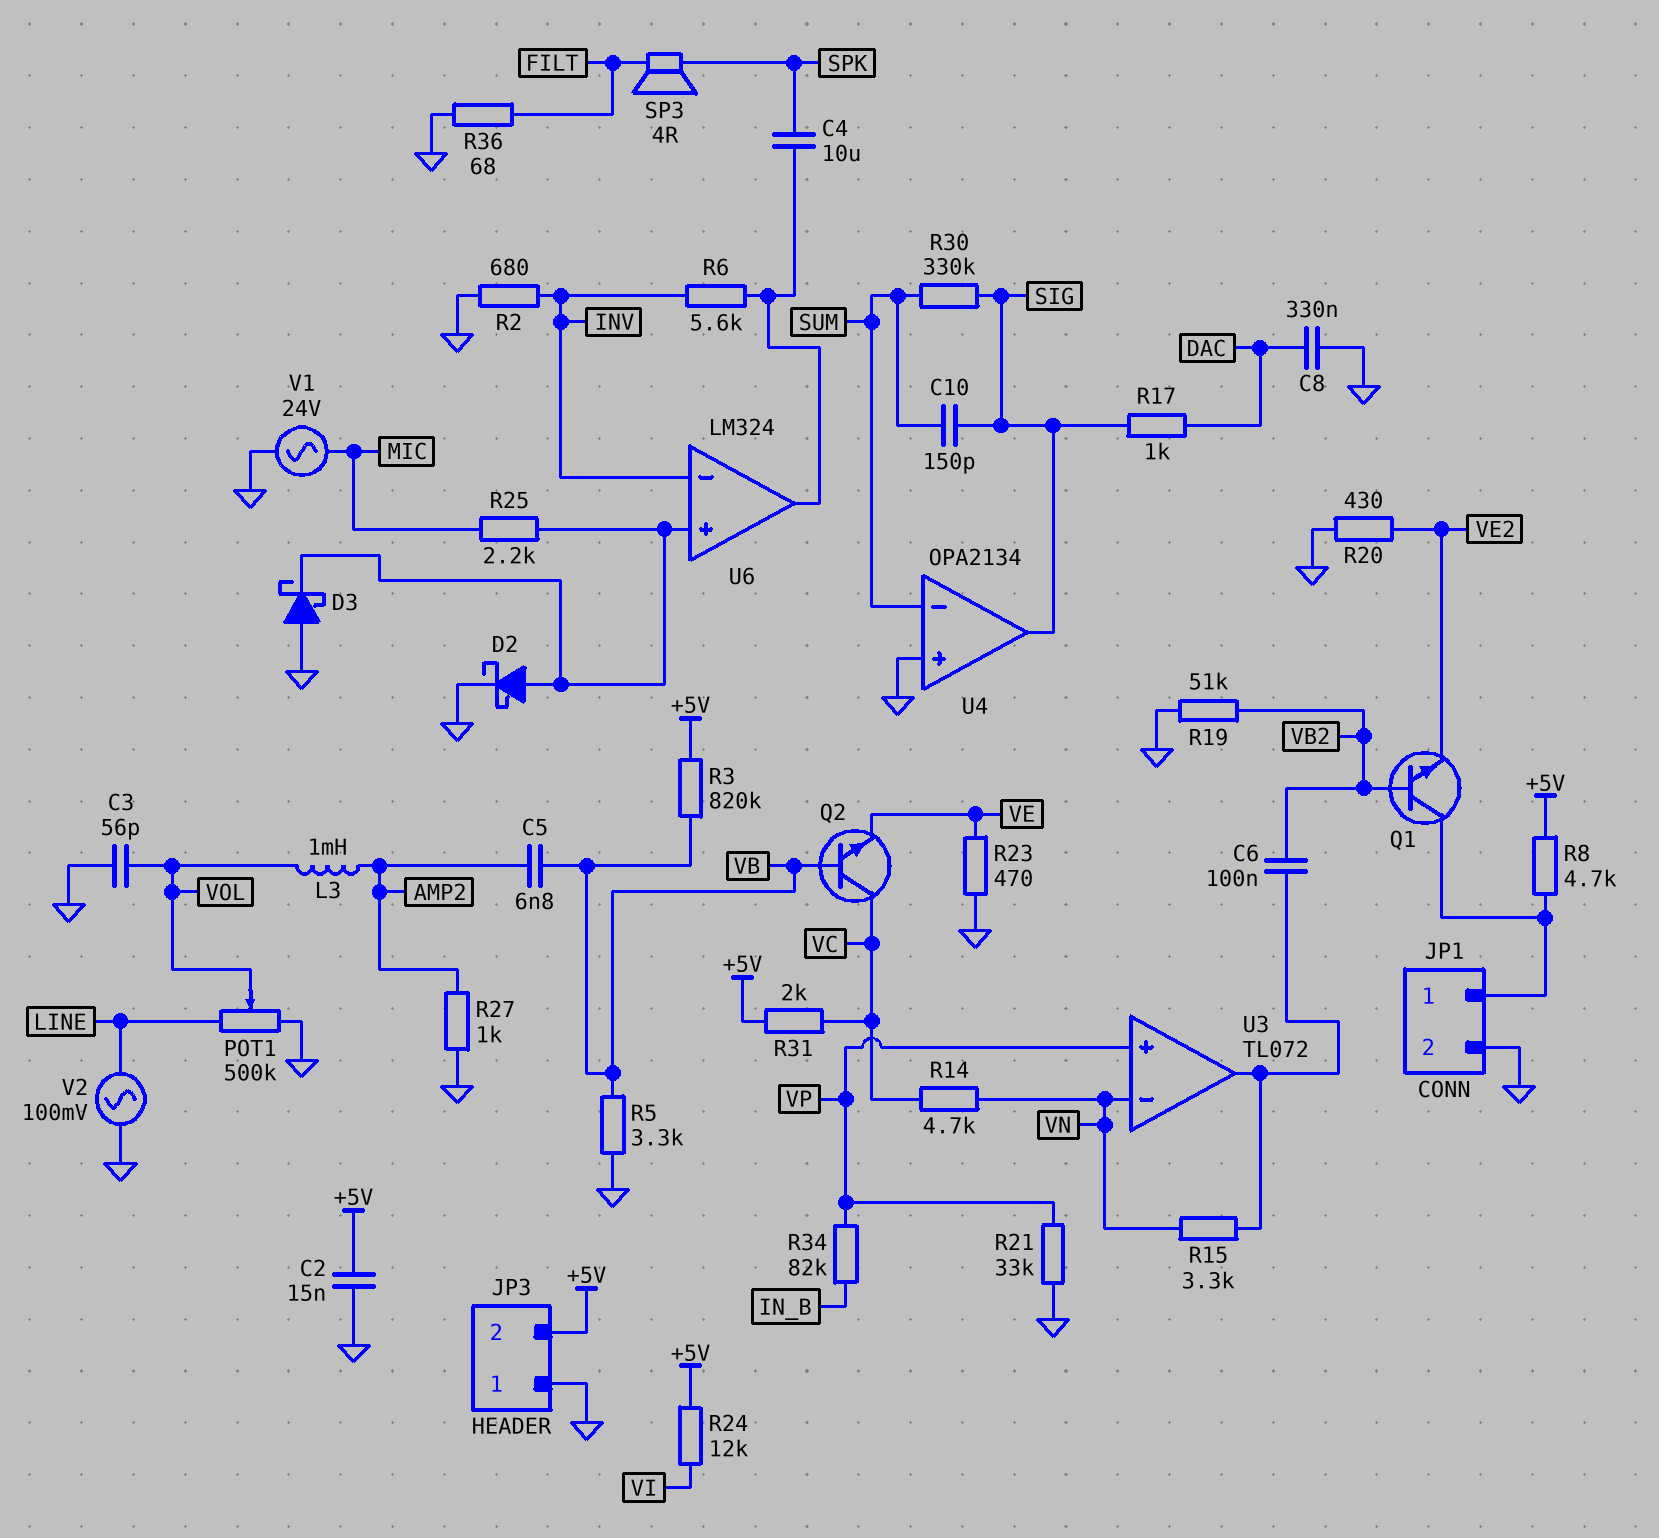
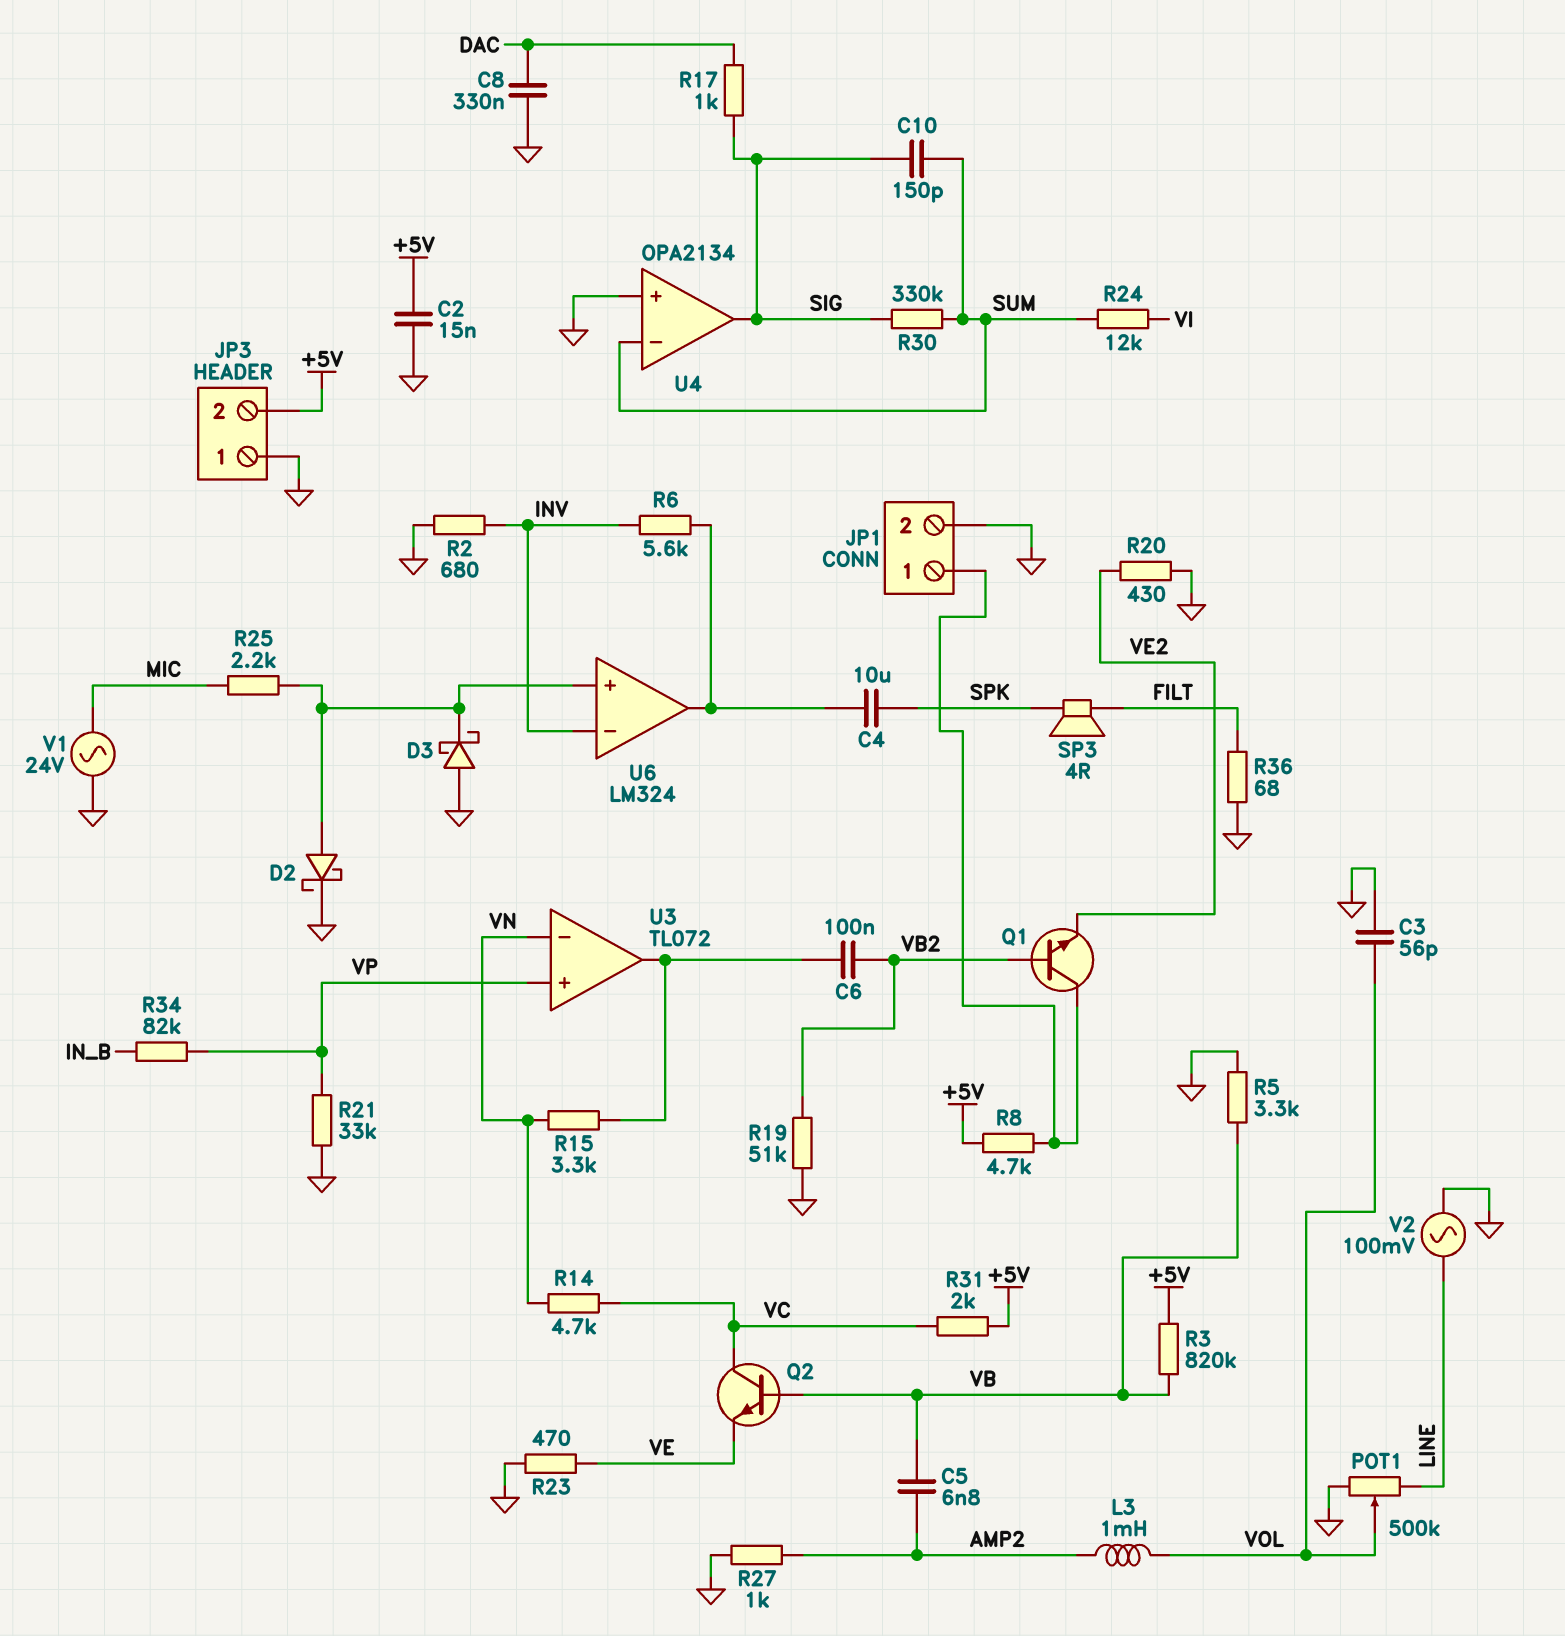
R24: 12k (+5V, VI) -> 12k (SUM, VI)

